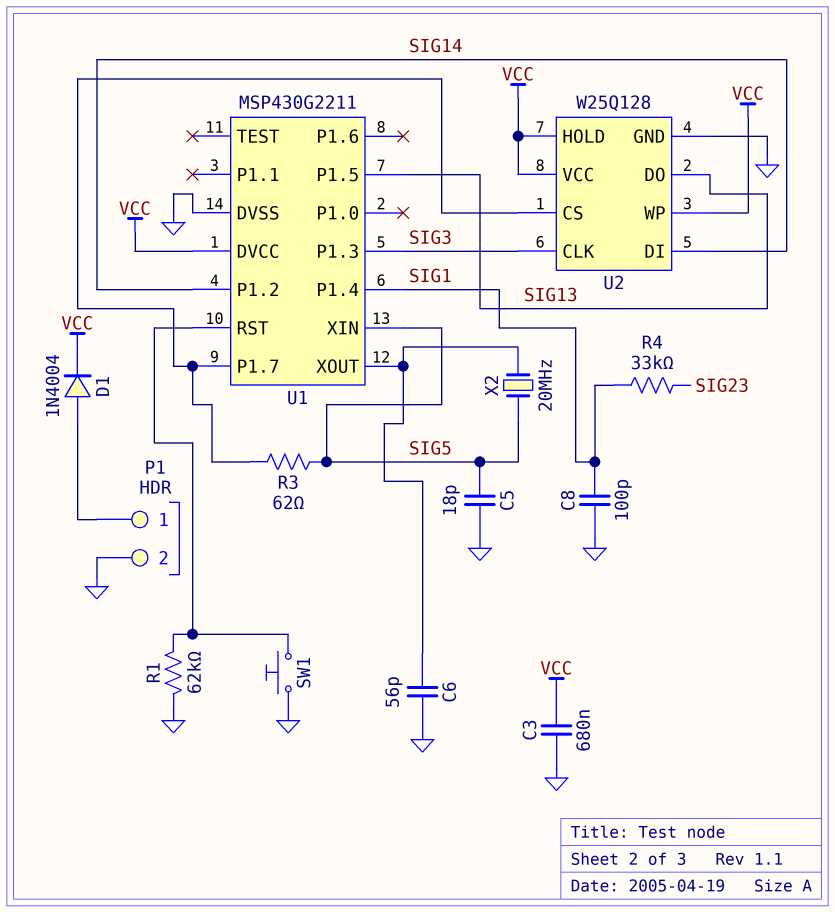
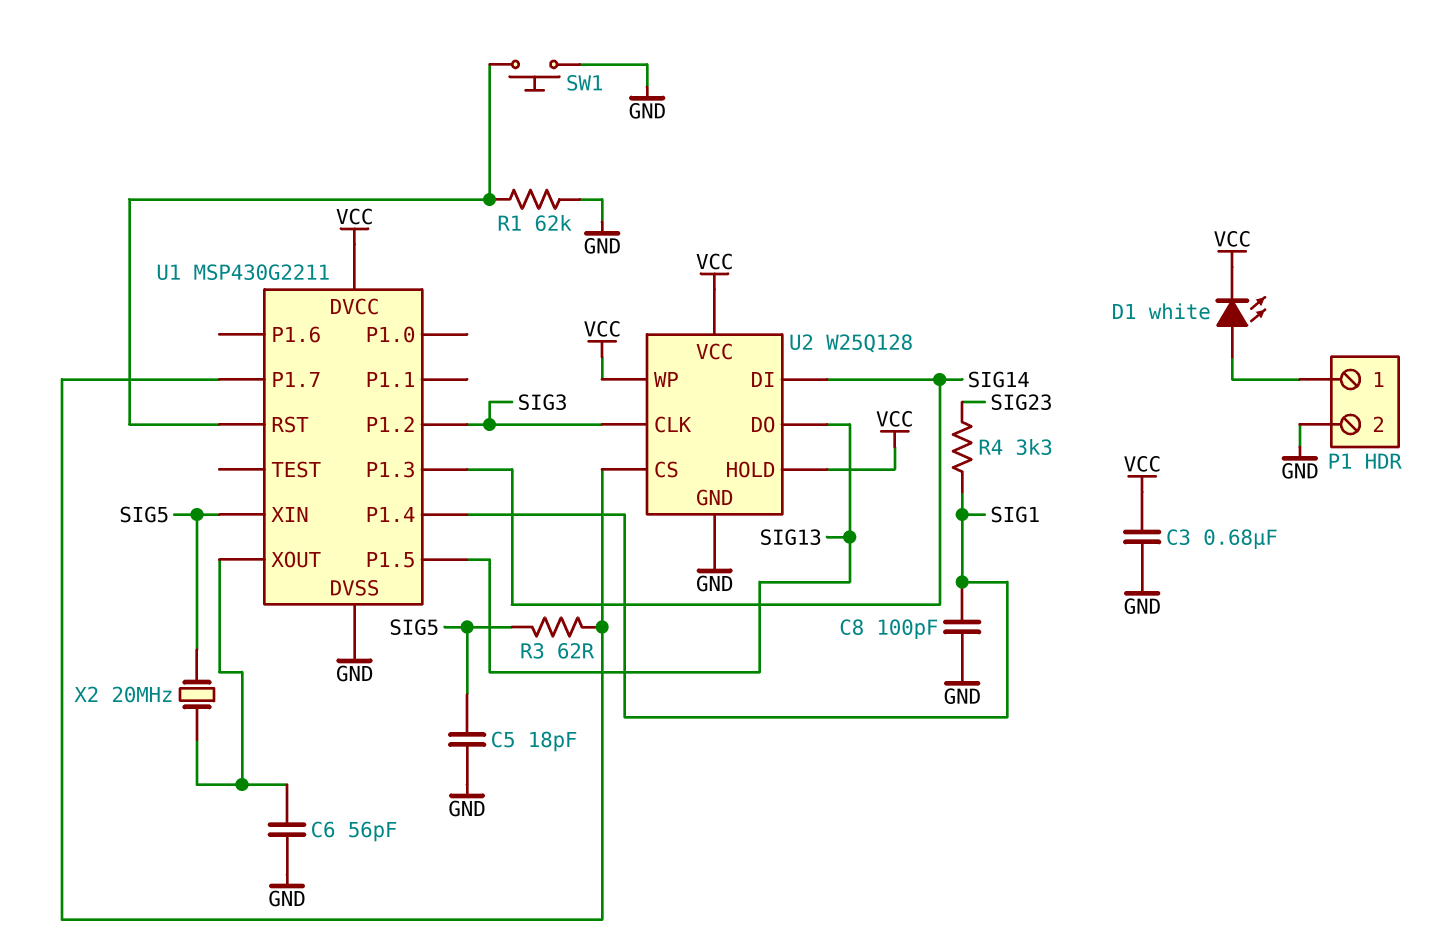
D1: diode 1N4004 (A P1/1, K VCC) -> LED white (A P1/1, K VCC)
R4: 33k (SIG1, SIG23) -> 3.3k (SIG1, SIG23)
U1 pin P1.2: SIG14 -> SIG3
U1 pin P1.3: SIG3 -> SIG14

